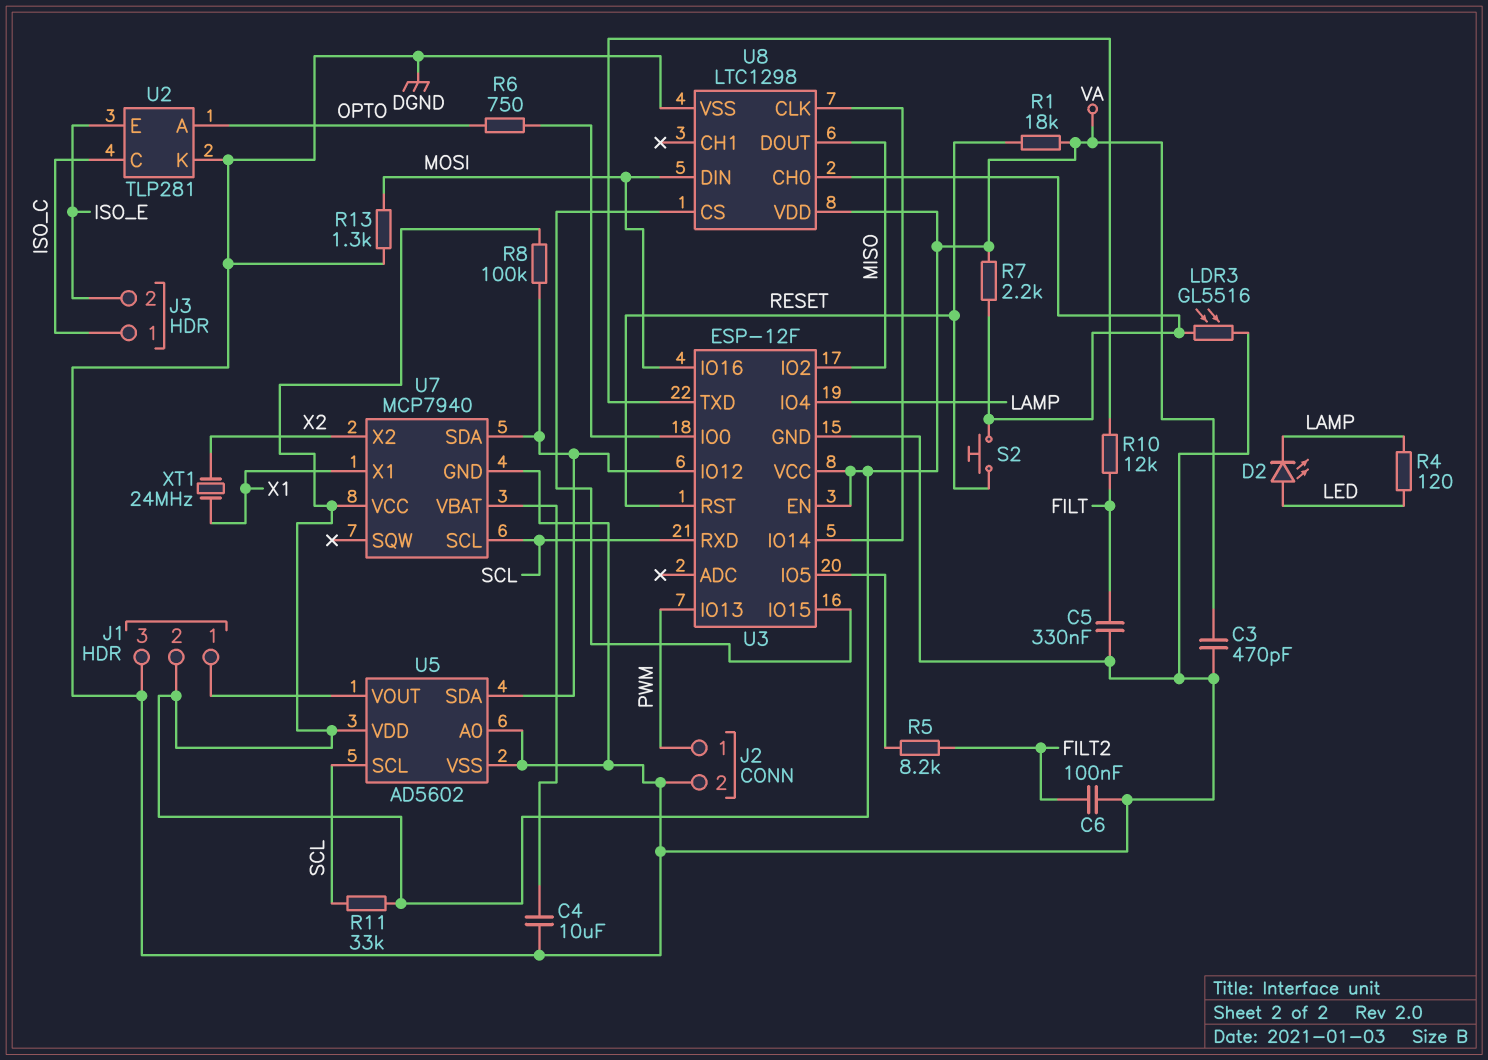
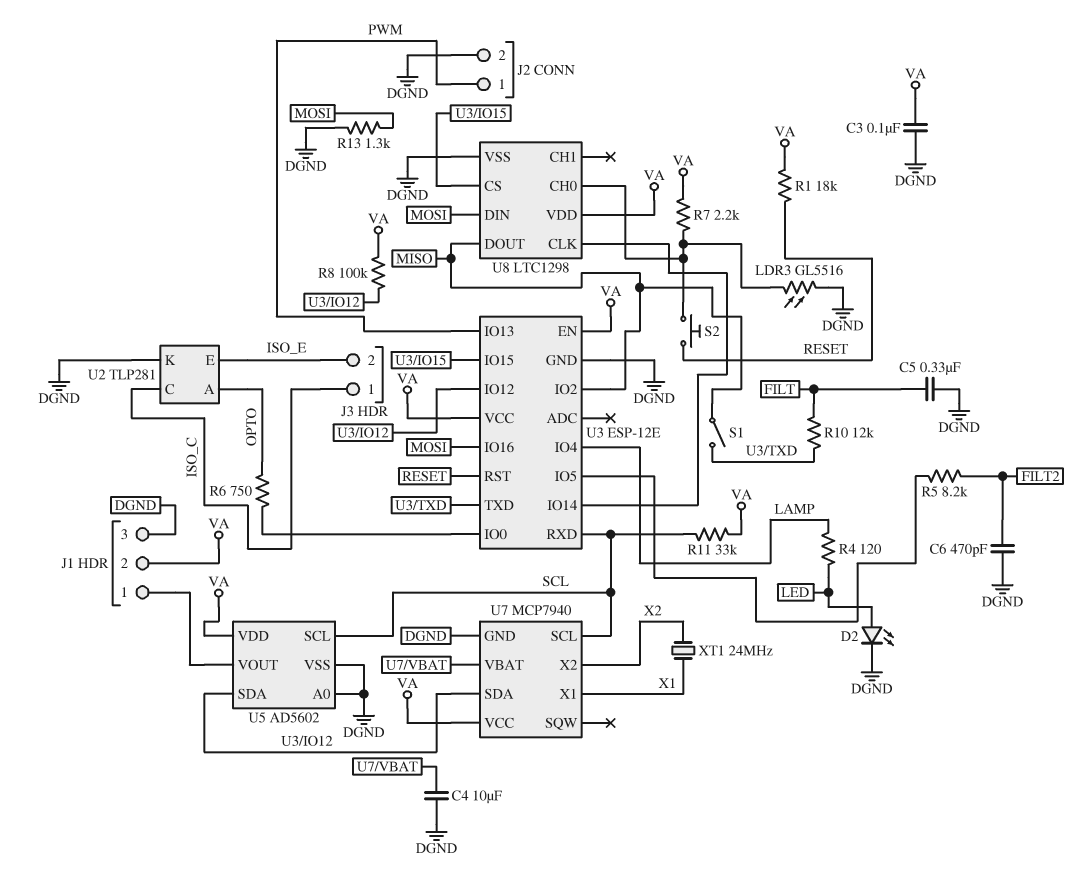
C3: 470pF (DGND, VA) -> 100nF (DGND, VA)
C6: 100nF (DGND, FILT2) -> 470pF (DGND, FILT2)
D2: LED (A LED, K LAMP) -> LED (A LED, K DGND)
S1: none -> switch (MISO, U3/TXD)
U3: ESP-12F -> ESP-12E

